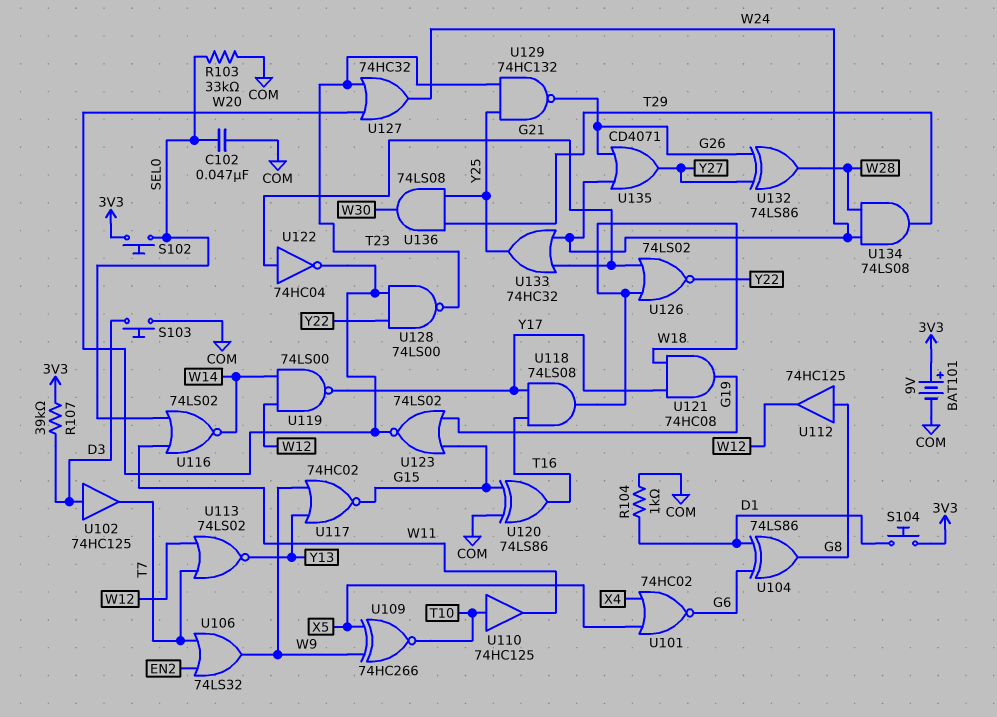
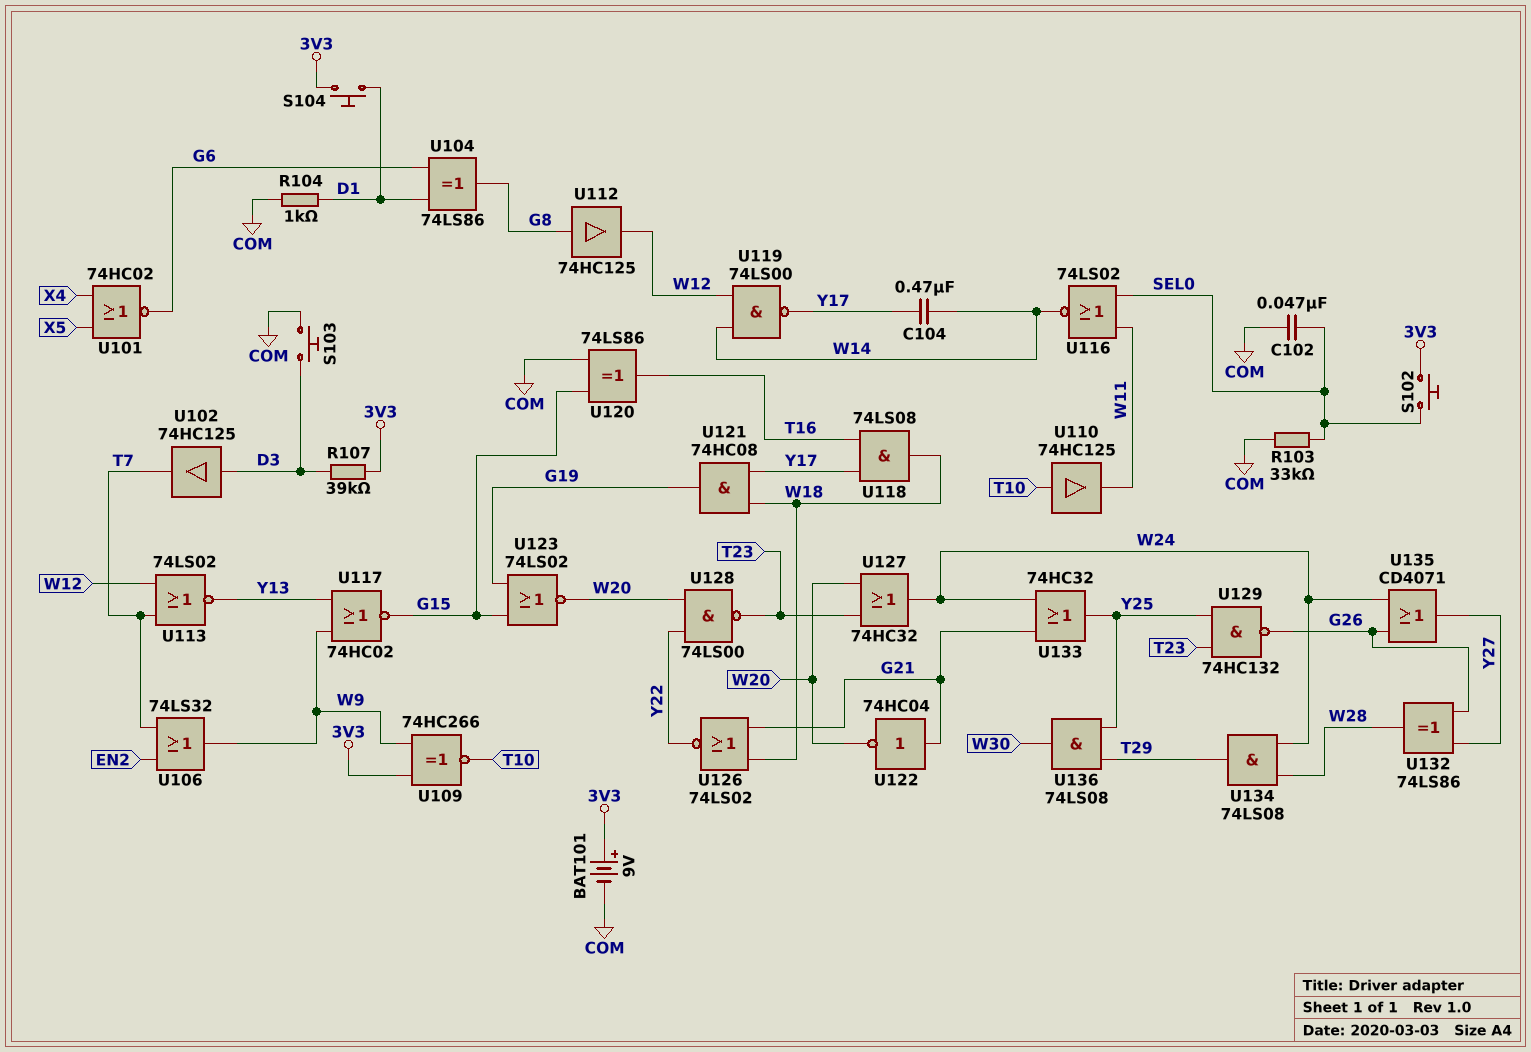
C104: none -> 470nF (W14, Y17)
U109: XNOR 74HC266 (in W9, in X5, out T10) -> XNOR 74HC266 (in 3V3, in W9, out T10)

